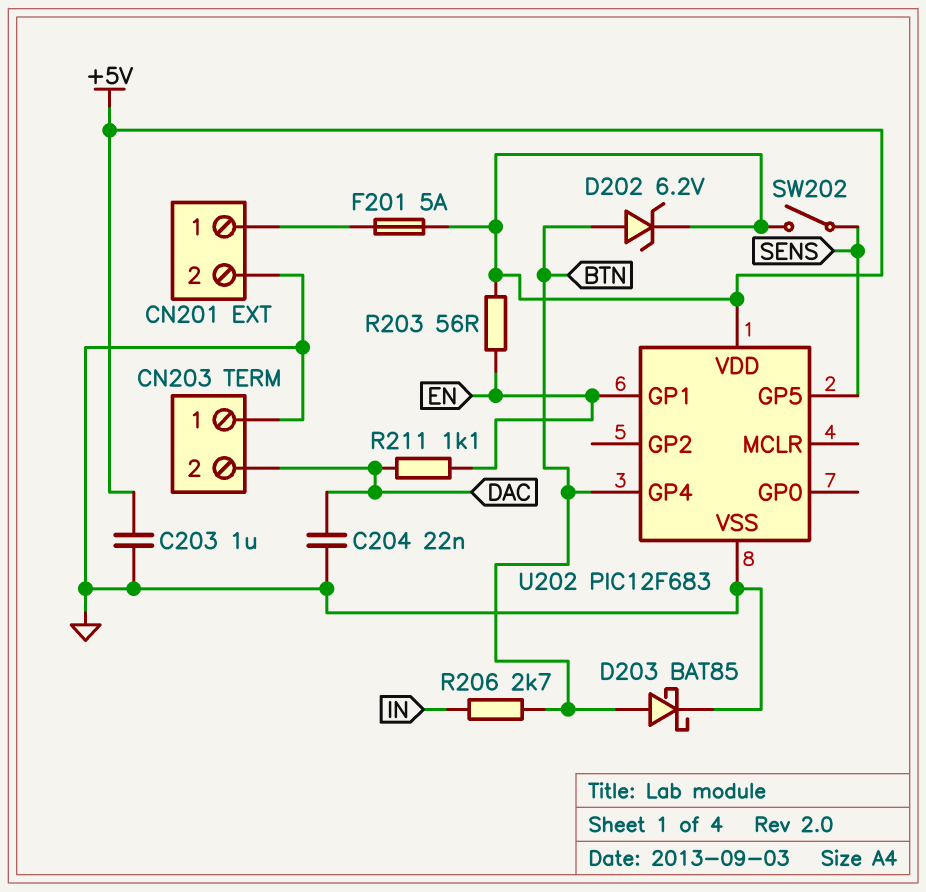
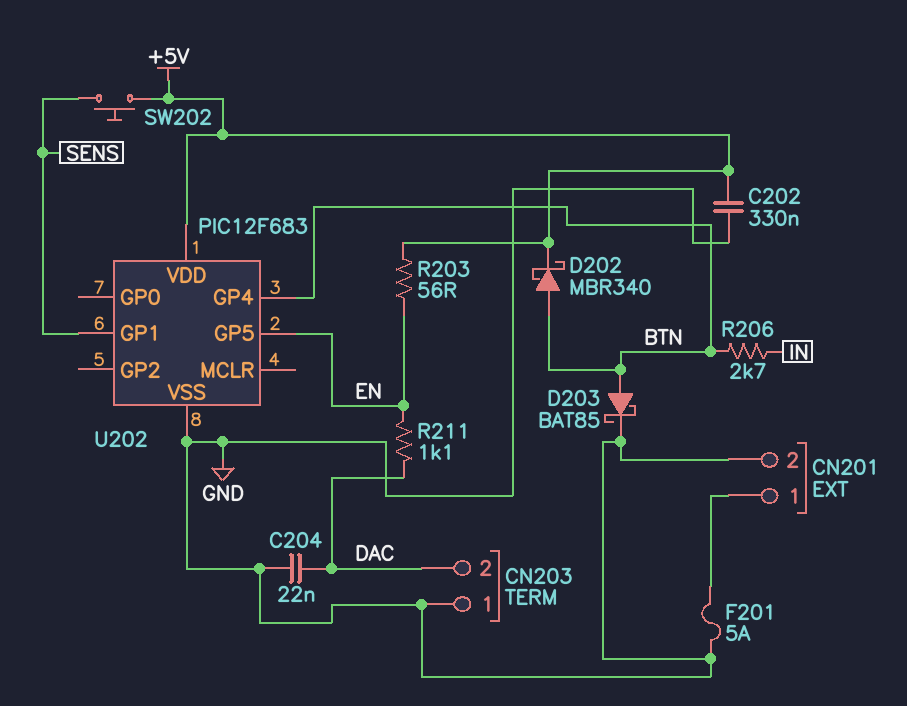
C202: none -> 330nF (+5V, GND)
C203: 1uF (+5V, GND) -> none
D202: zener 6.2V (A BTN, K +5V) -> schottky MBR340 (A BTN, K +5V)
F201: 5A (+5V, CN201/1) -> 5A (CN201/1, GND)
SW202: switch (+5V, SENS) -> button (+5V, SENS)
U202 pin GP1: EN -> SENS
U202 pin GP5: SENS -> EN

